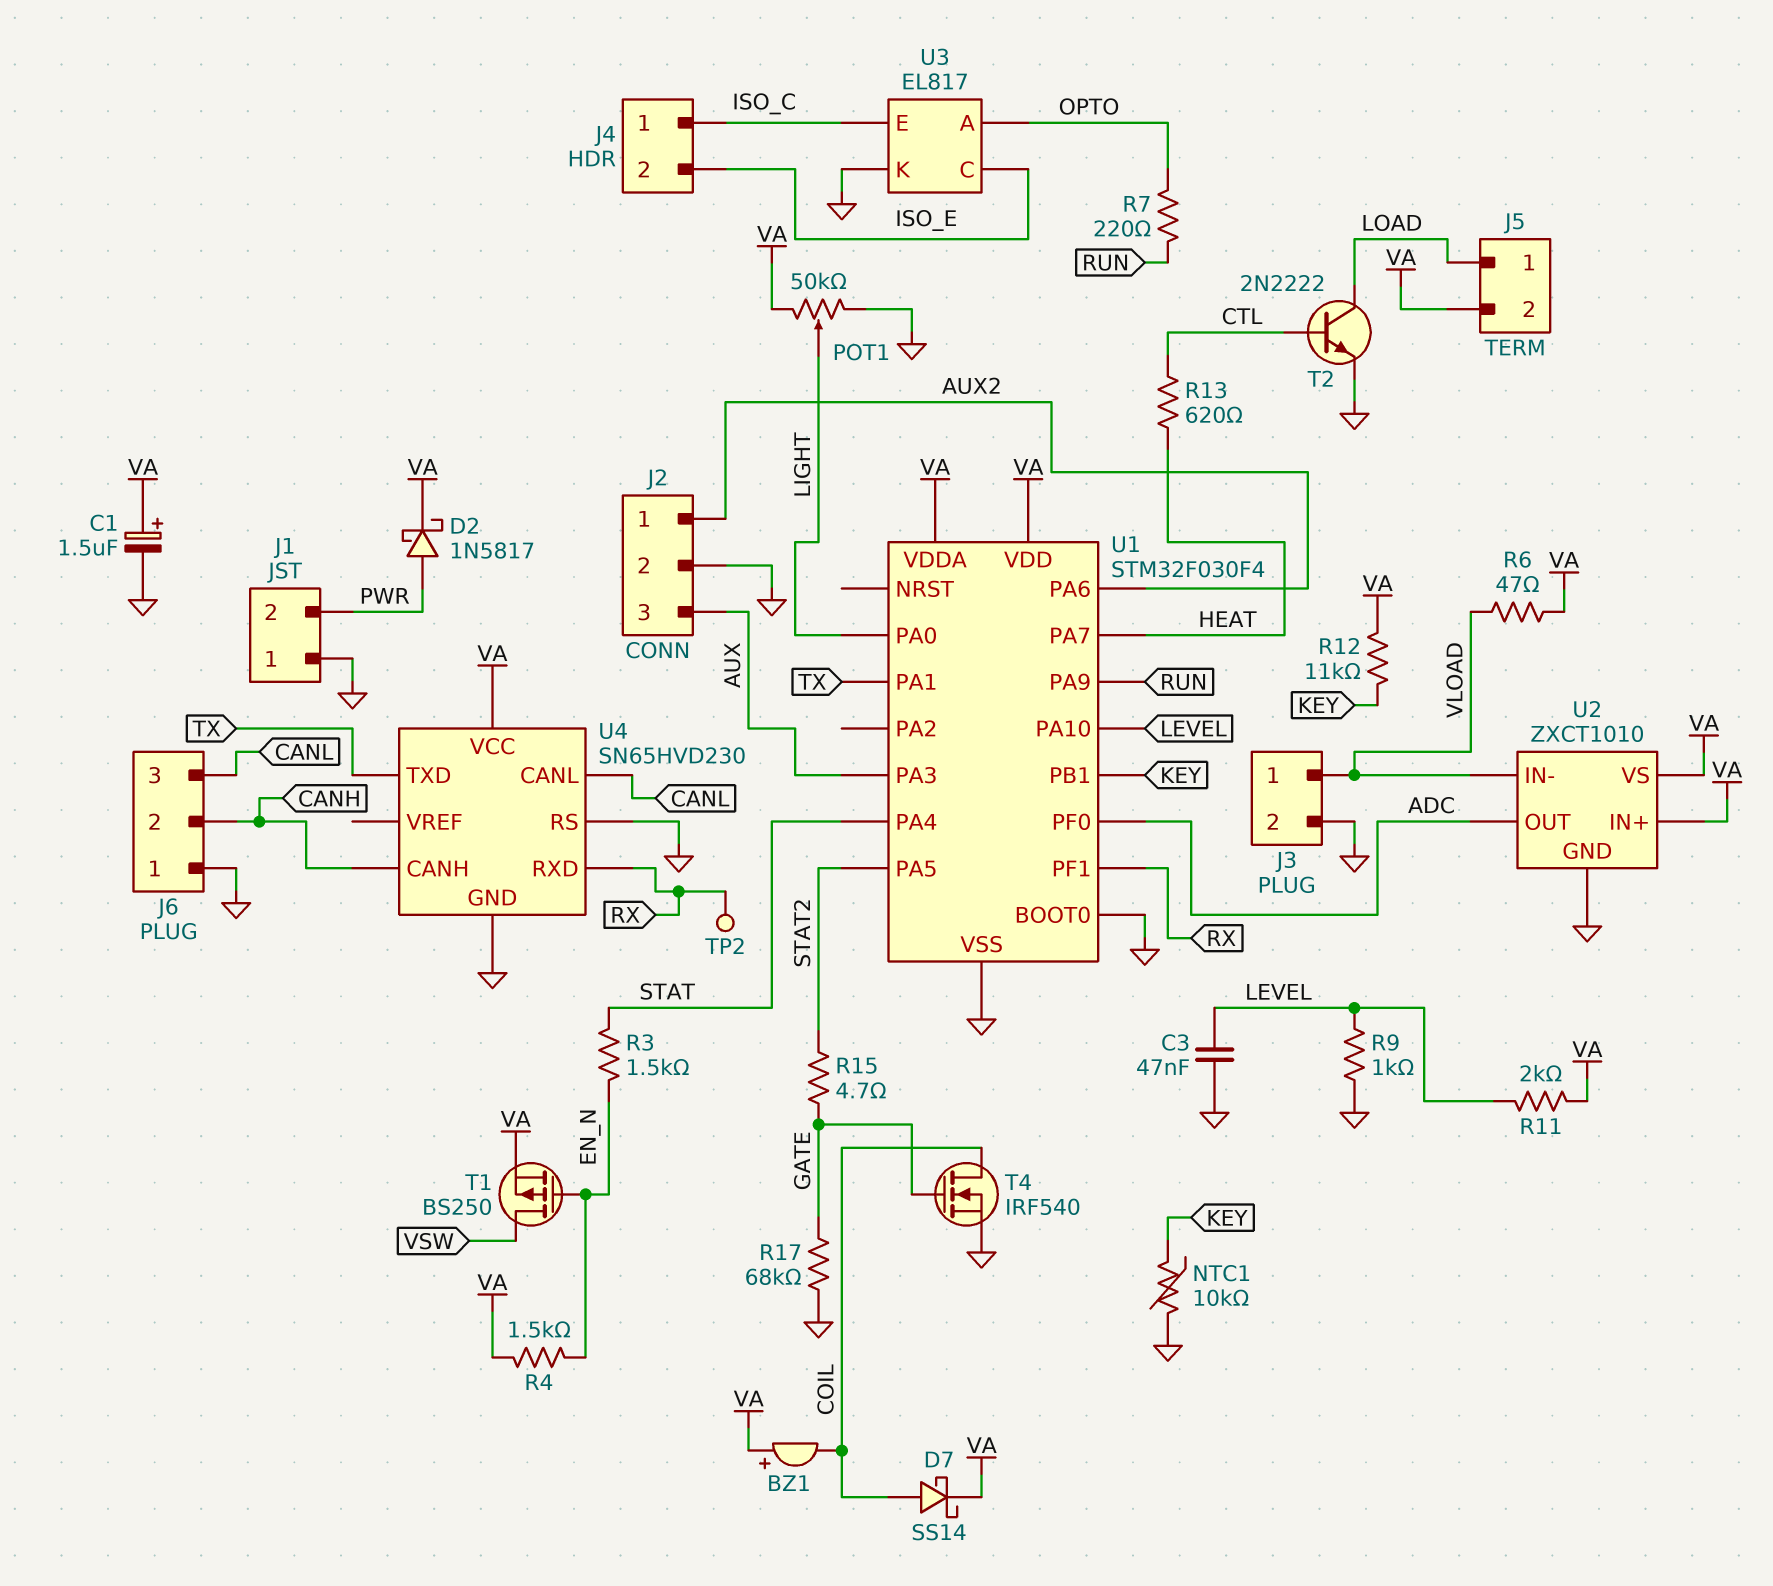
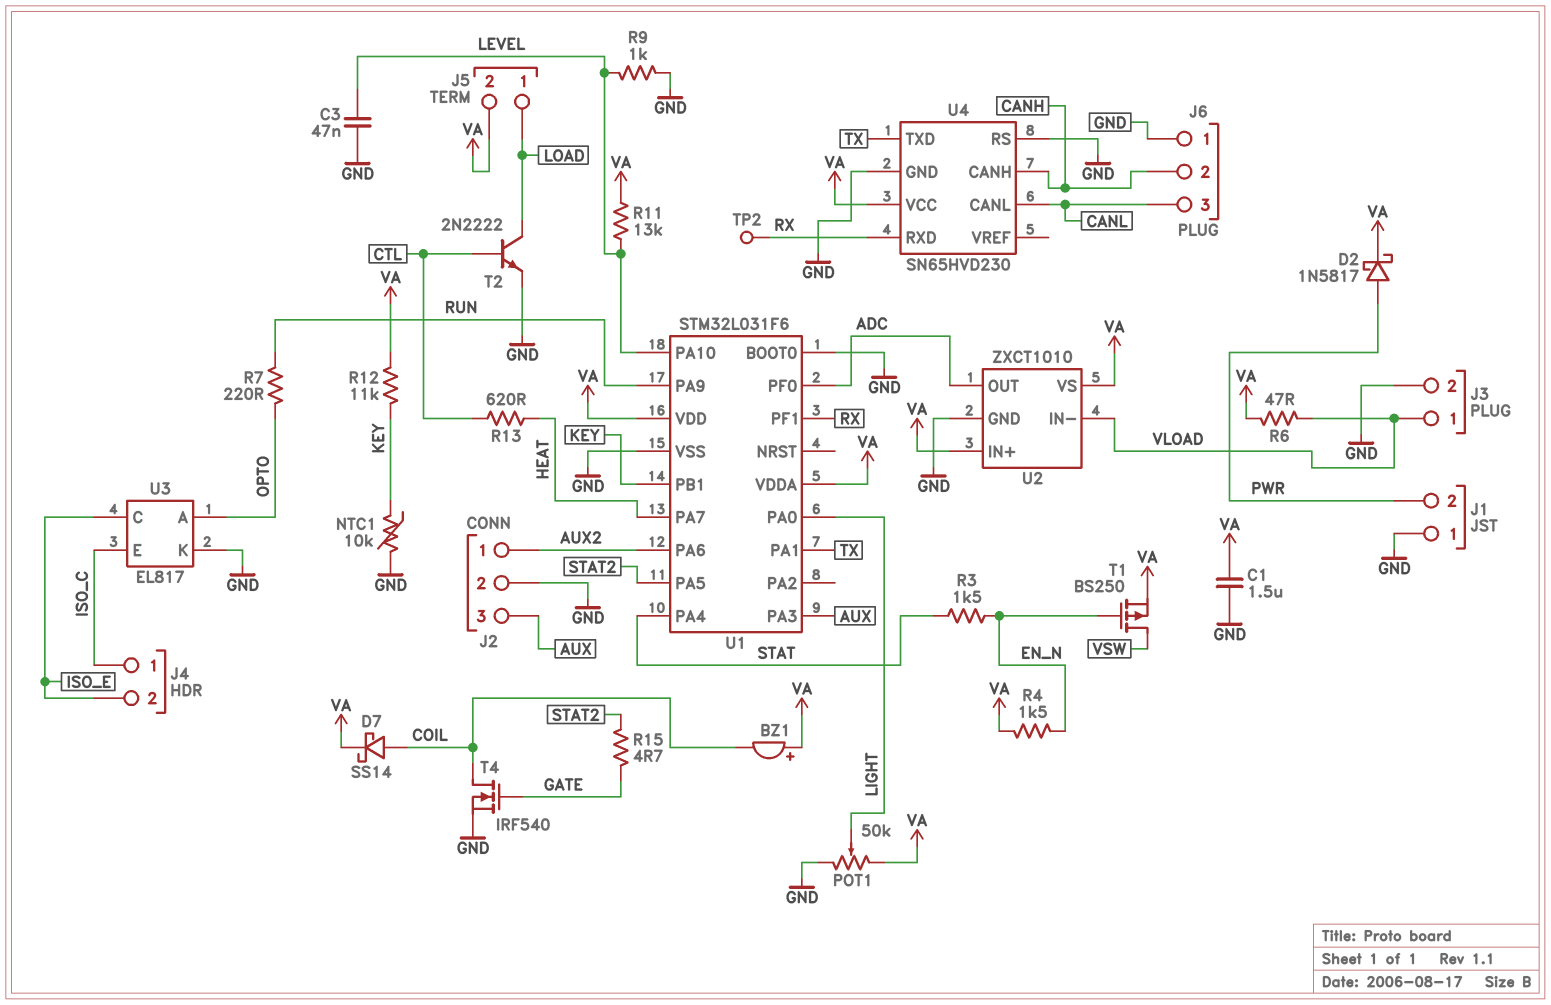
C1: 1.5uF (plus VA, minus GND) -> 1.5uF (GND, VA)
R11: 2k (LEVEL, VA) -> 13k (LEVEL, VA)
R17: 68k (GATE, GND) -> none
U1: STM32F030F4 -> STM32L031F6

